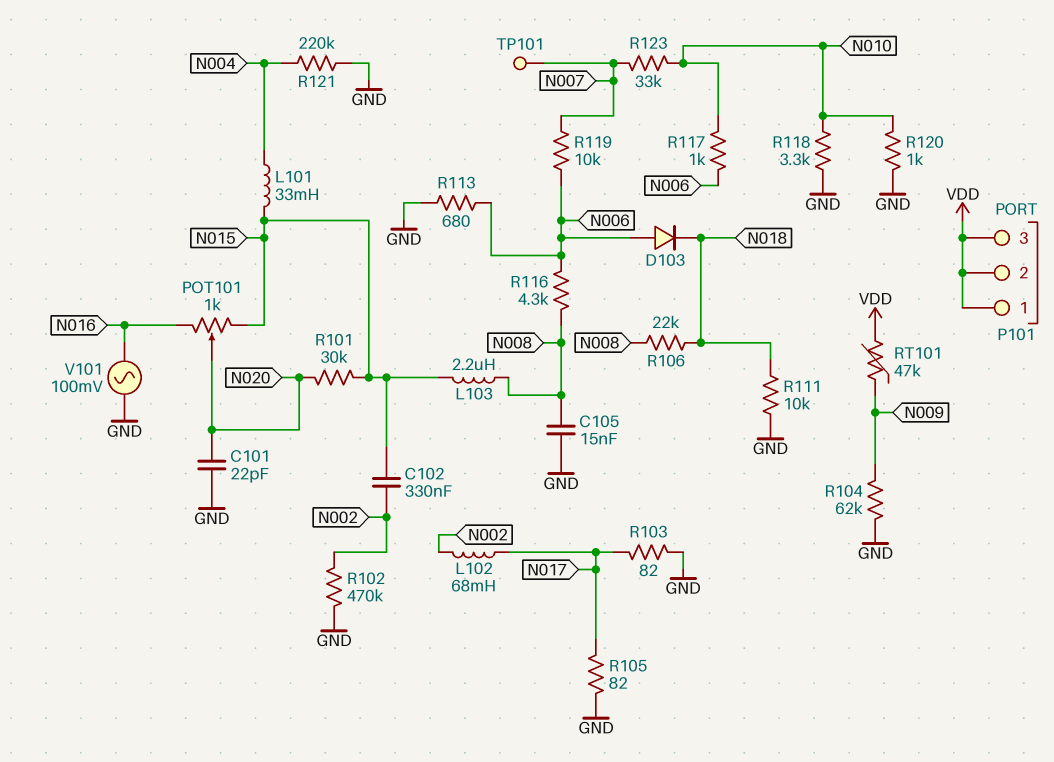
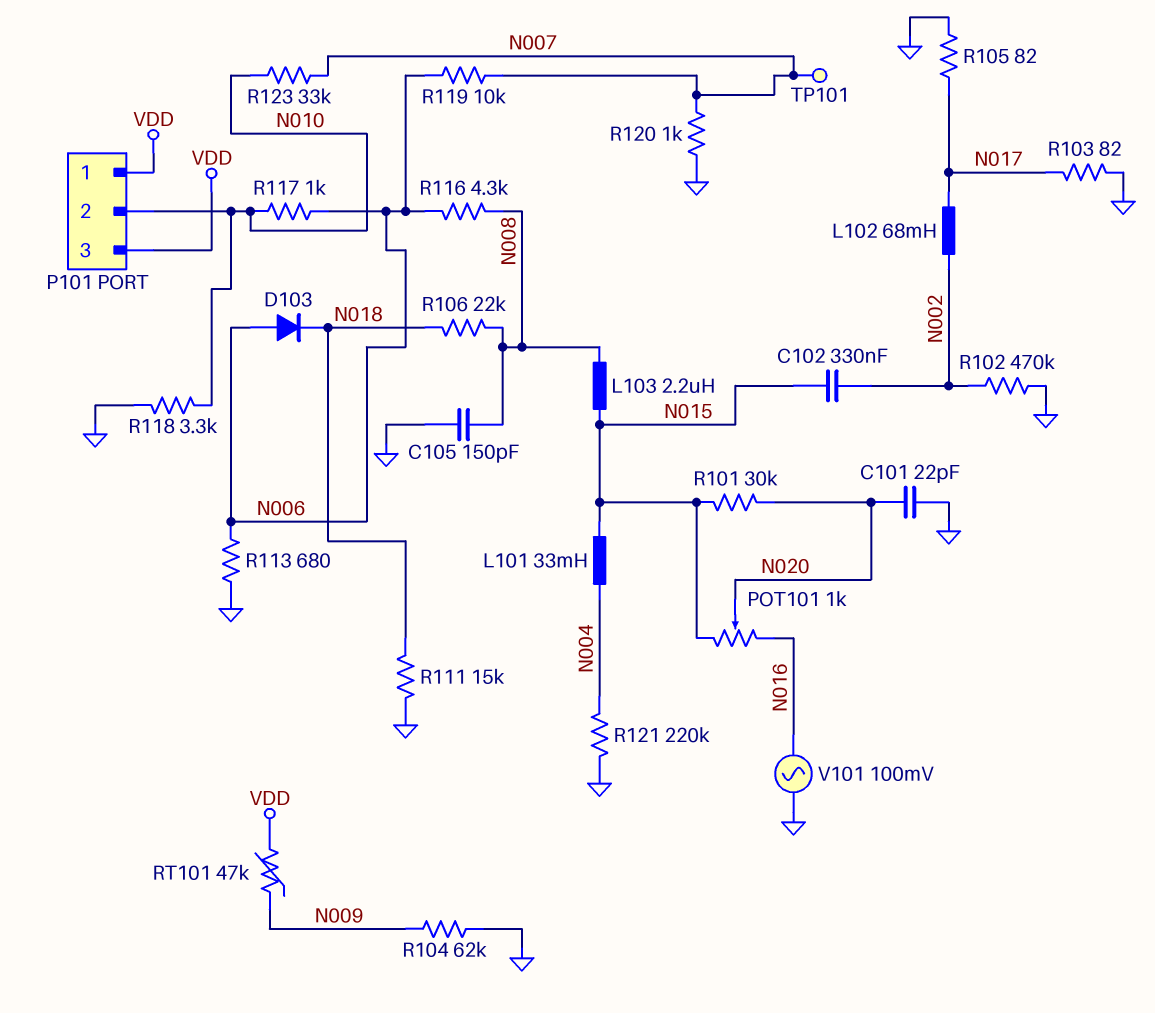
C105: 15nF (GND, N008) -> 150pF (GND, N008)
P101 pin 2: VDD -> N010
R111: 10k (GND, N018) -> 15k (GND, N018)
R120: 1k (GND, N010) -> 1k (GND, N007)

